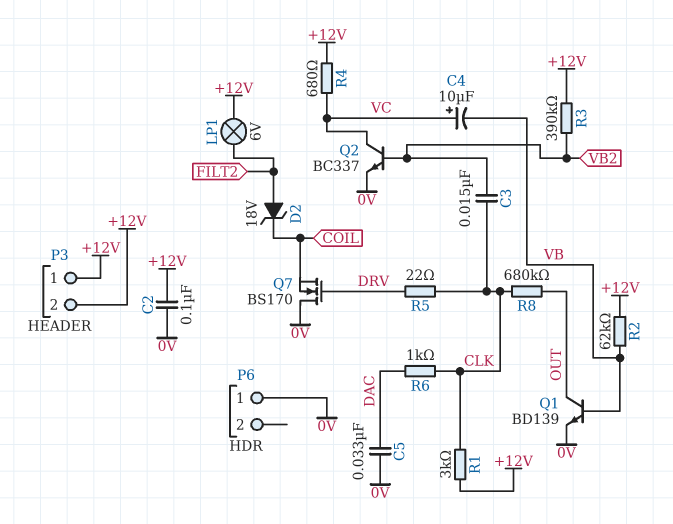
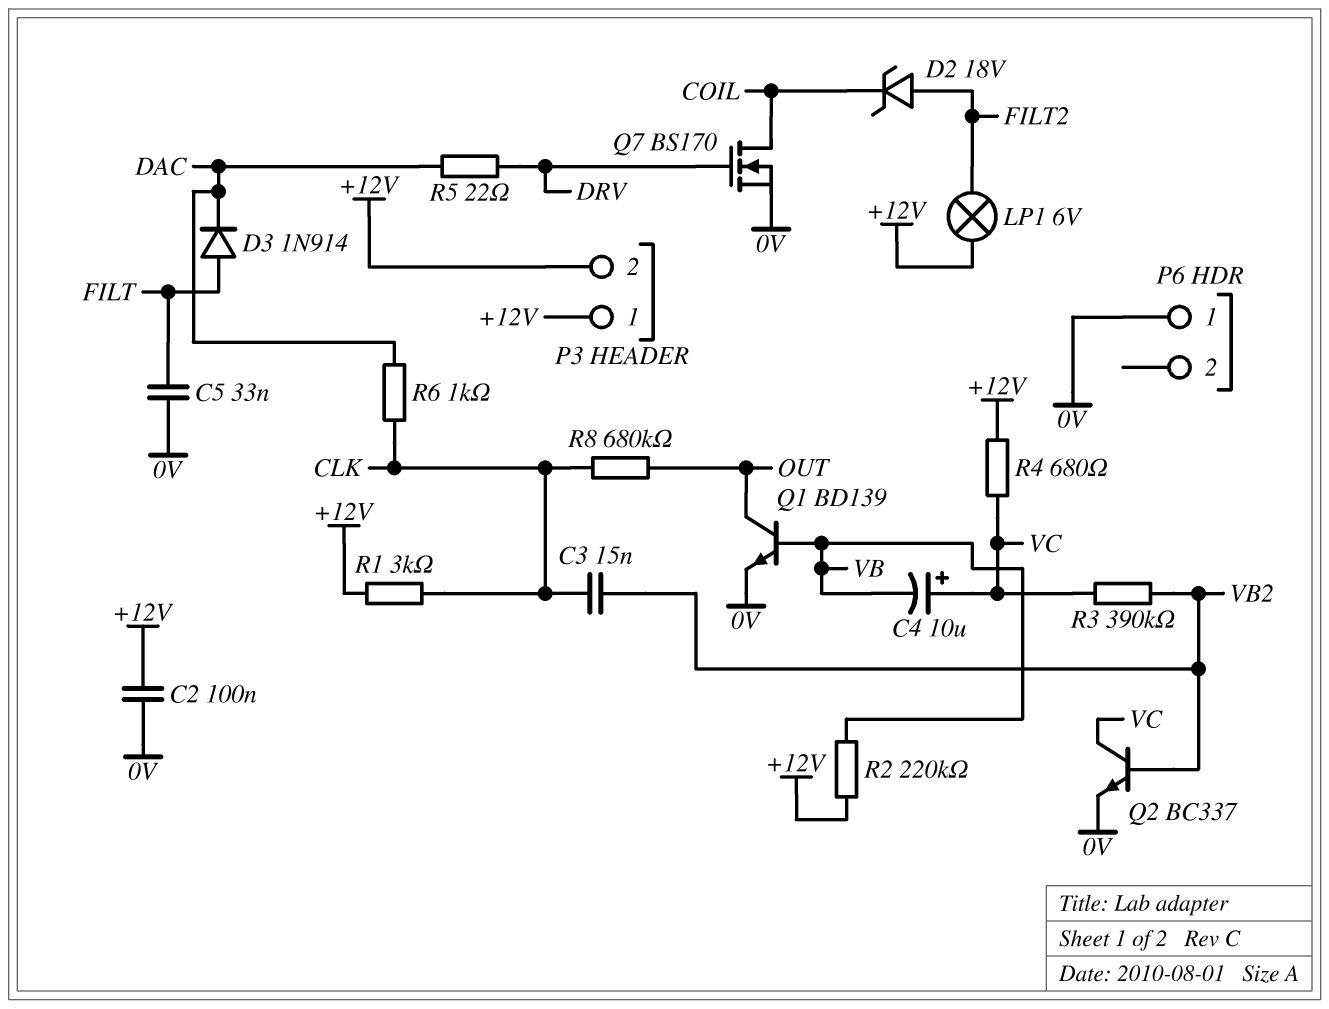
C5: 33nF (0V, DAC) -> 33nF (0V, FILT)
D3: none -> diode 1N914 (A FILT, K DAC)
Q7: NMOS BS170 (G DRV, D 0V, S COIL) -> NMOS BS170 (G DRV, D COIL, S 0V)
R2: 62k (+12V, VB) -> 220k (+12V, VB)
R3: 390k (+12V, VB2) -> 390k (VB2, VC)
R5: 22 (CLK, DRV) -> 22 (DAC, DRV)

